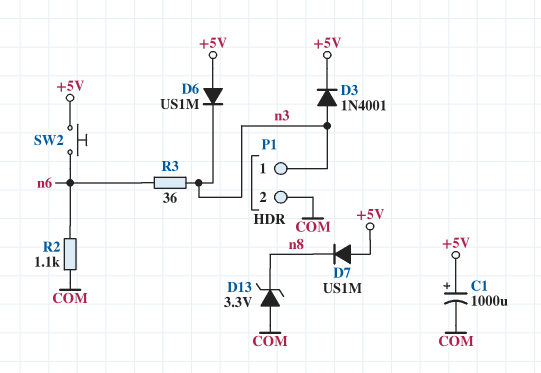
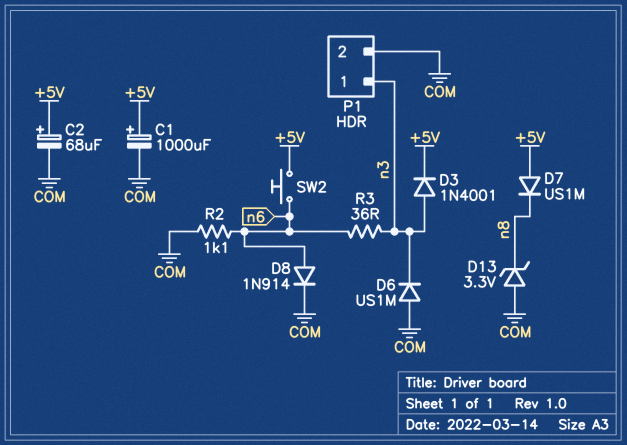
C2: none -> 68uF (plus +5V, minus COM)
D6: diode US1M (A +5V, K n3) -> diode US1M (A COM, K n3)
D8: none -> diode 1N914 (A n6, K COM)

